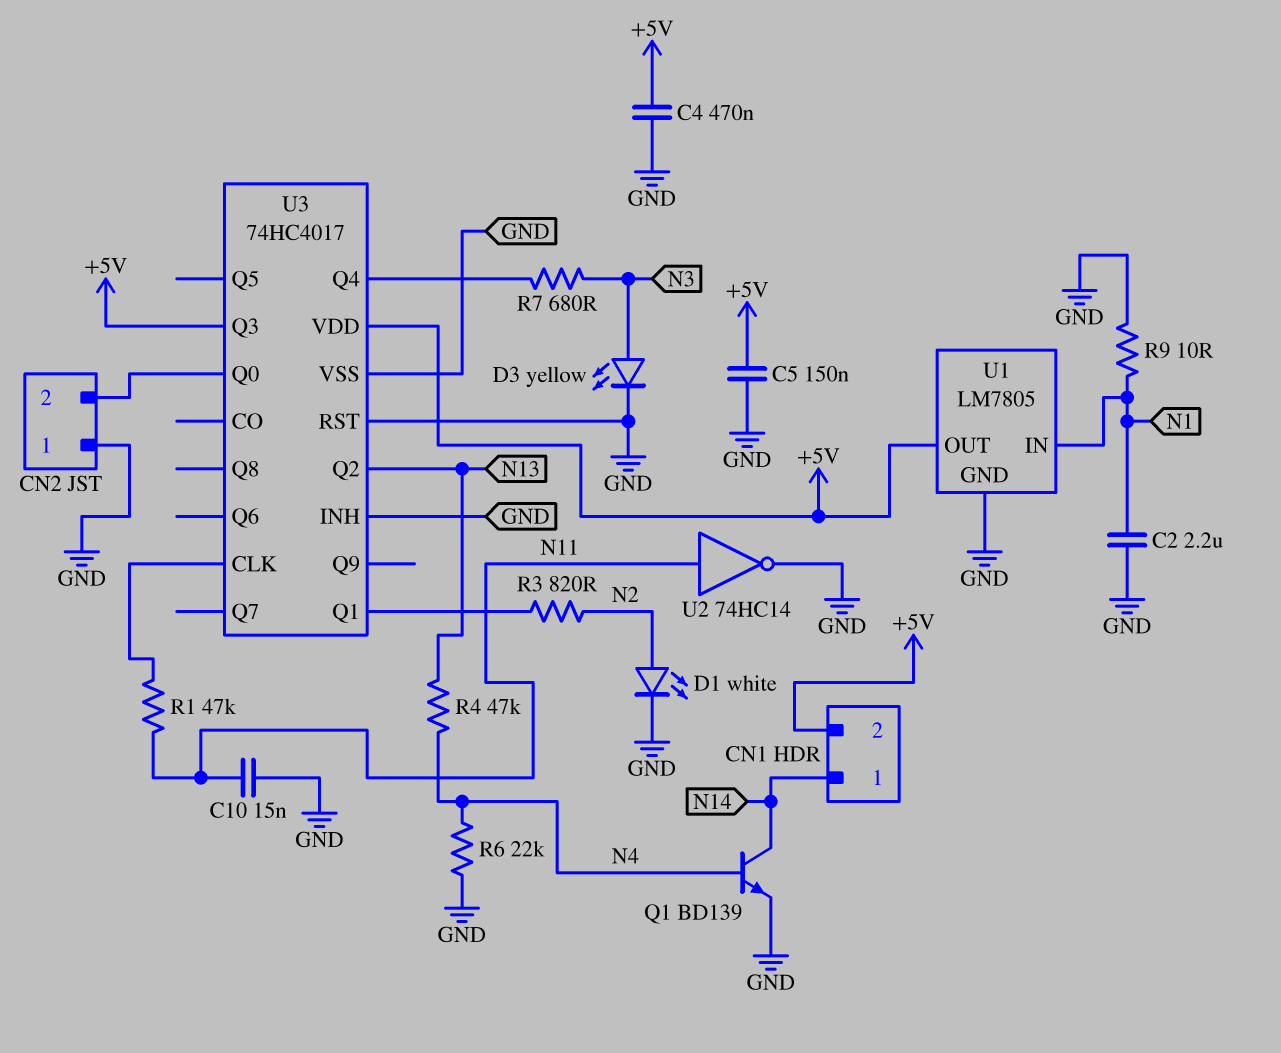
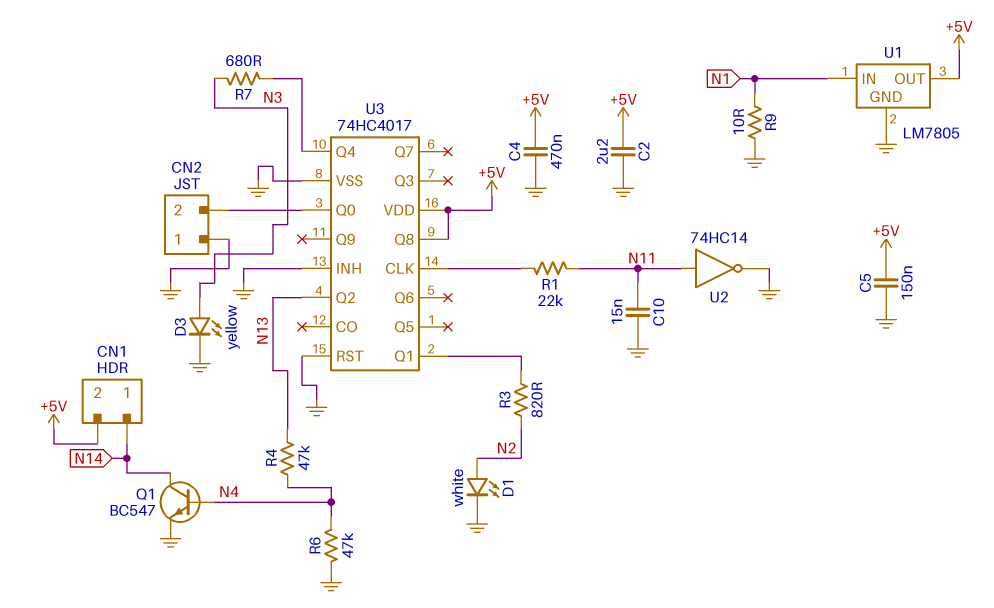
C2: 2.2uF (GND, N1) -> 2.2uF (+5V, GND)
Q1: NPN BD139 (B N4, C N14, E GND) -> NPN BC547 (B N4, C N14, E GND)
R1: 47k (N11, U3/CLK) -> 22k (N11, U3/CLK)
R6: 22k (GND, N4) -> 47k (GND, N4)
U3 pin Q3: +5V -> none
U3 pin Q8: none -> +5V

